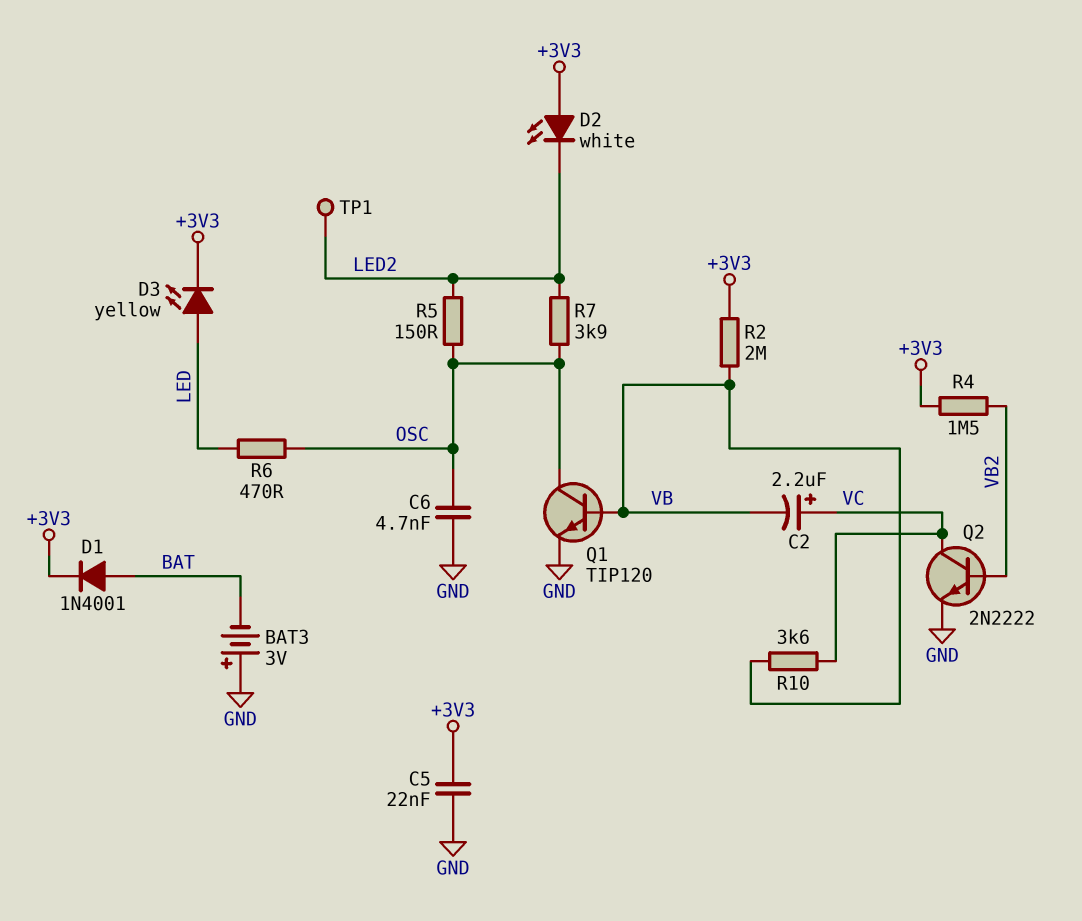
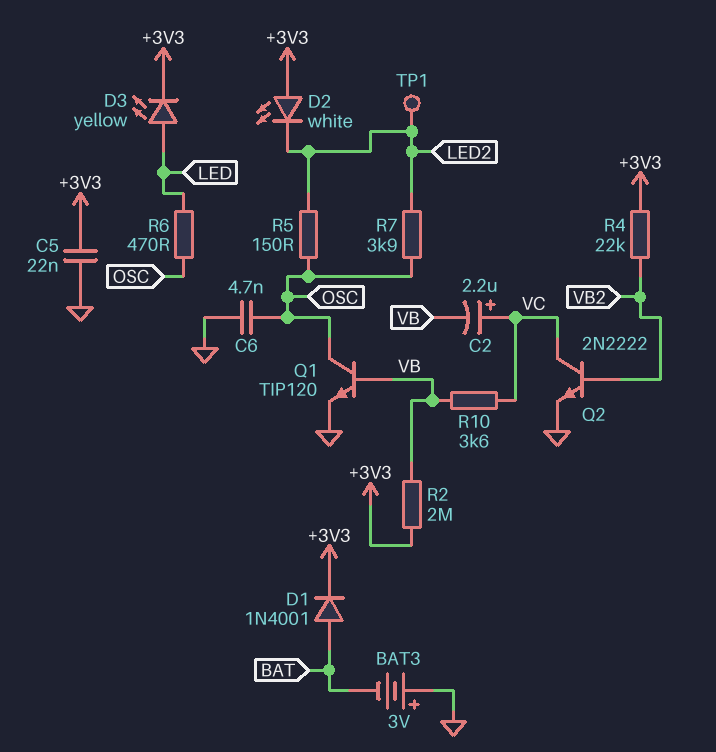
R4: 1.5M (+3V3, VB2) -> 22k (+3V3, VB2)

